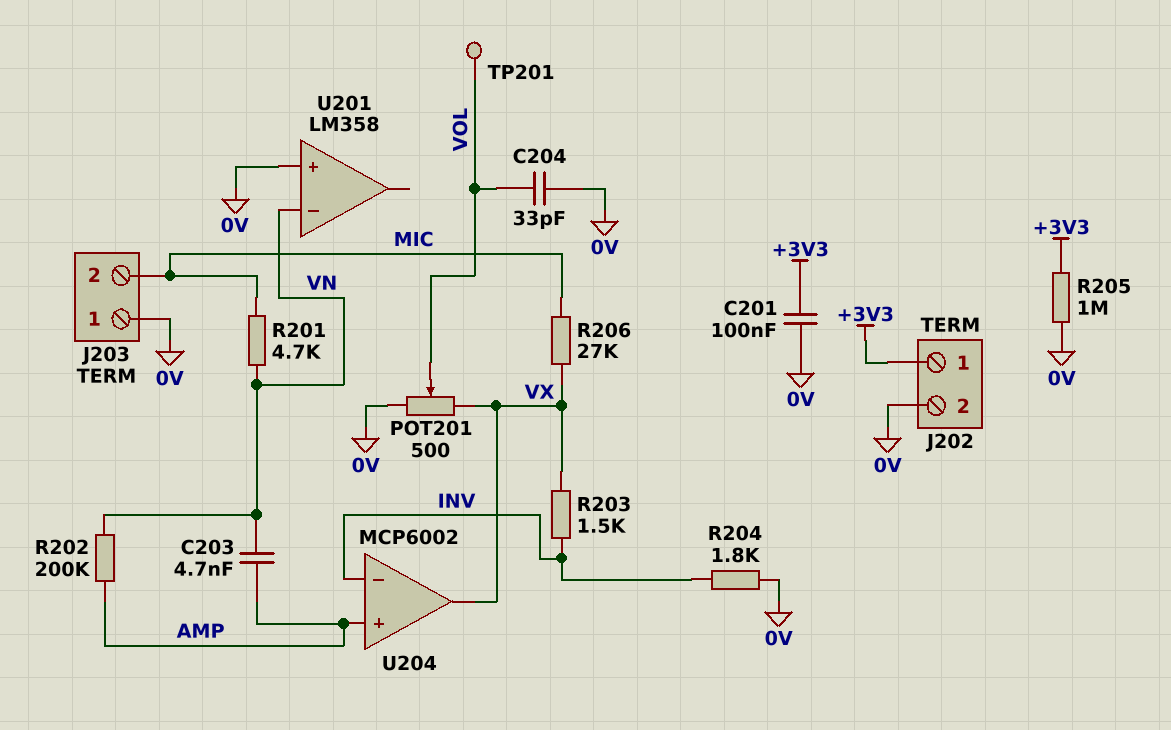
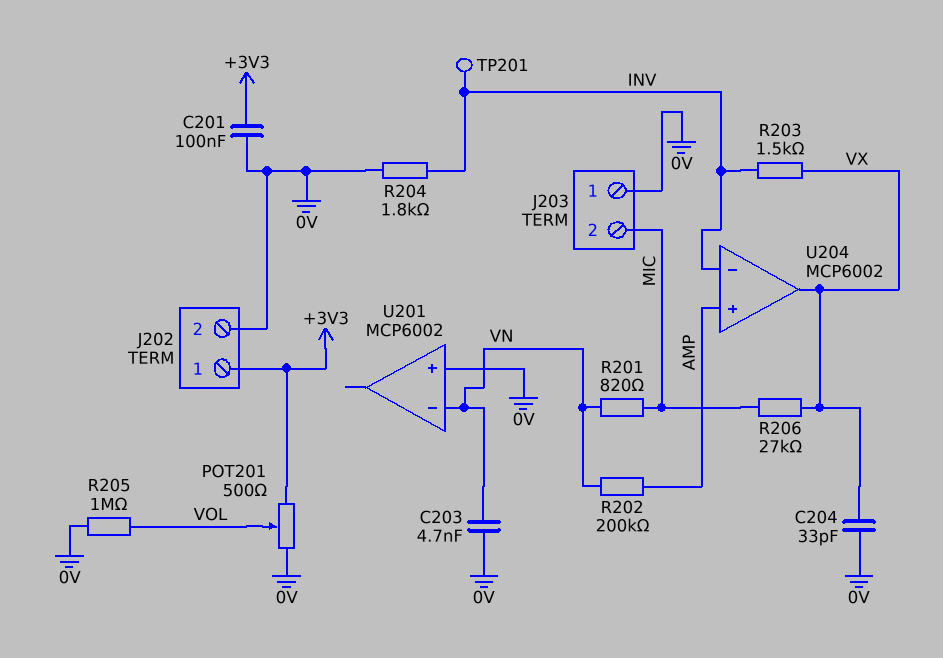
C203: 4.7nF (AMP, VN) -> 4.7nF (0V, VN)
C204: 33pF (0V, VOL) -> 33pF (0V, VX)
POT201: 500 (0V, VX, wiper VOL) -> 500 (+3V3, 0V, wiper VOL)
R201: 4.7k (MIC, VN) -> 820 (MIC, VN)
R205: 1M (+3V3, 0V) -> 1M (0V, VOL)
TP201: test point (VOL) -> test point (INV)
U201: LM358 -> MCP6002

